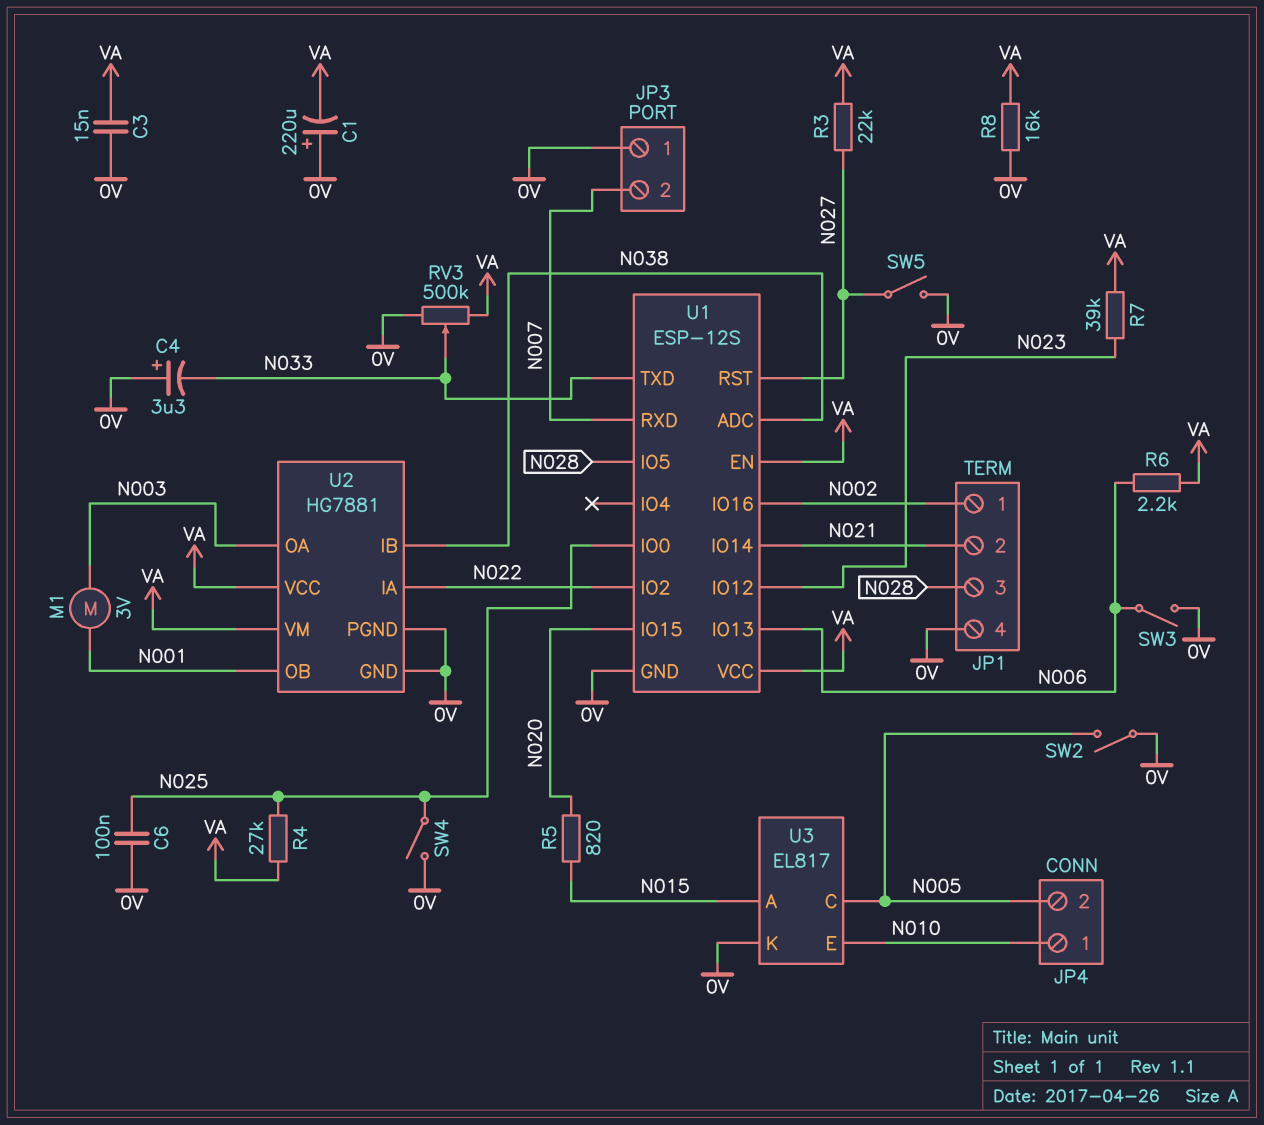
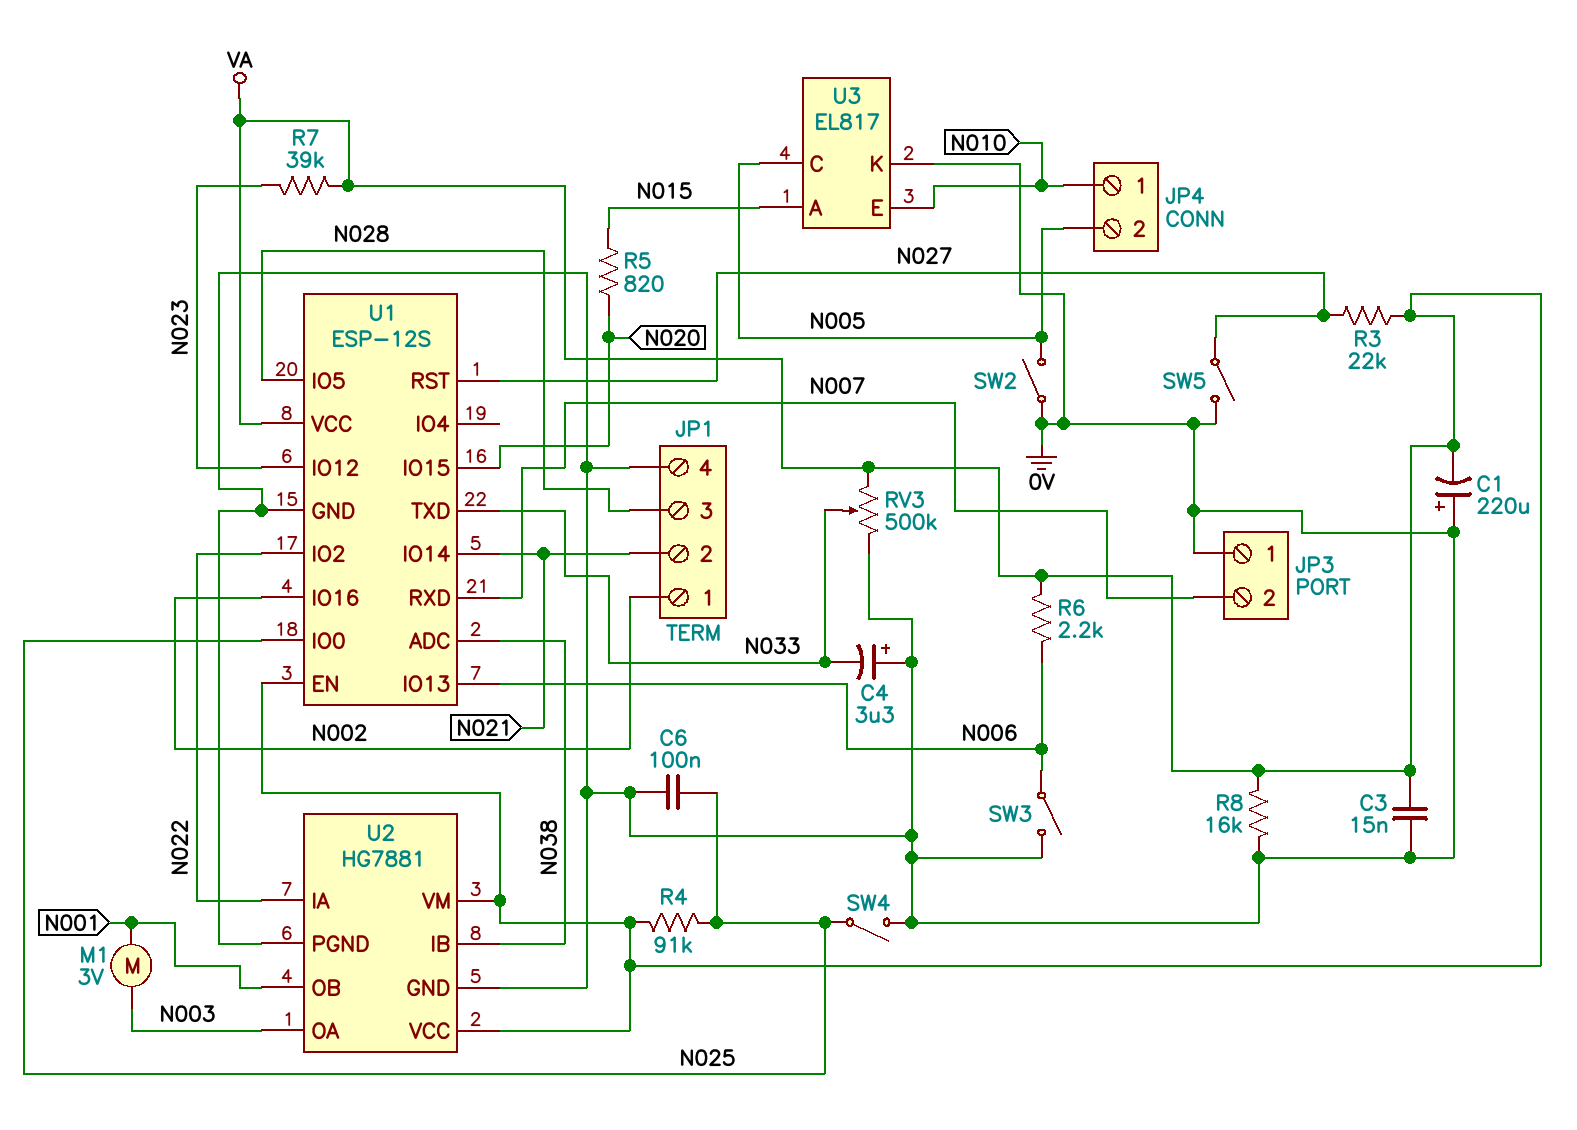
R4: 27k (N025, VA) -> 91k (N025, VA)

